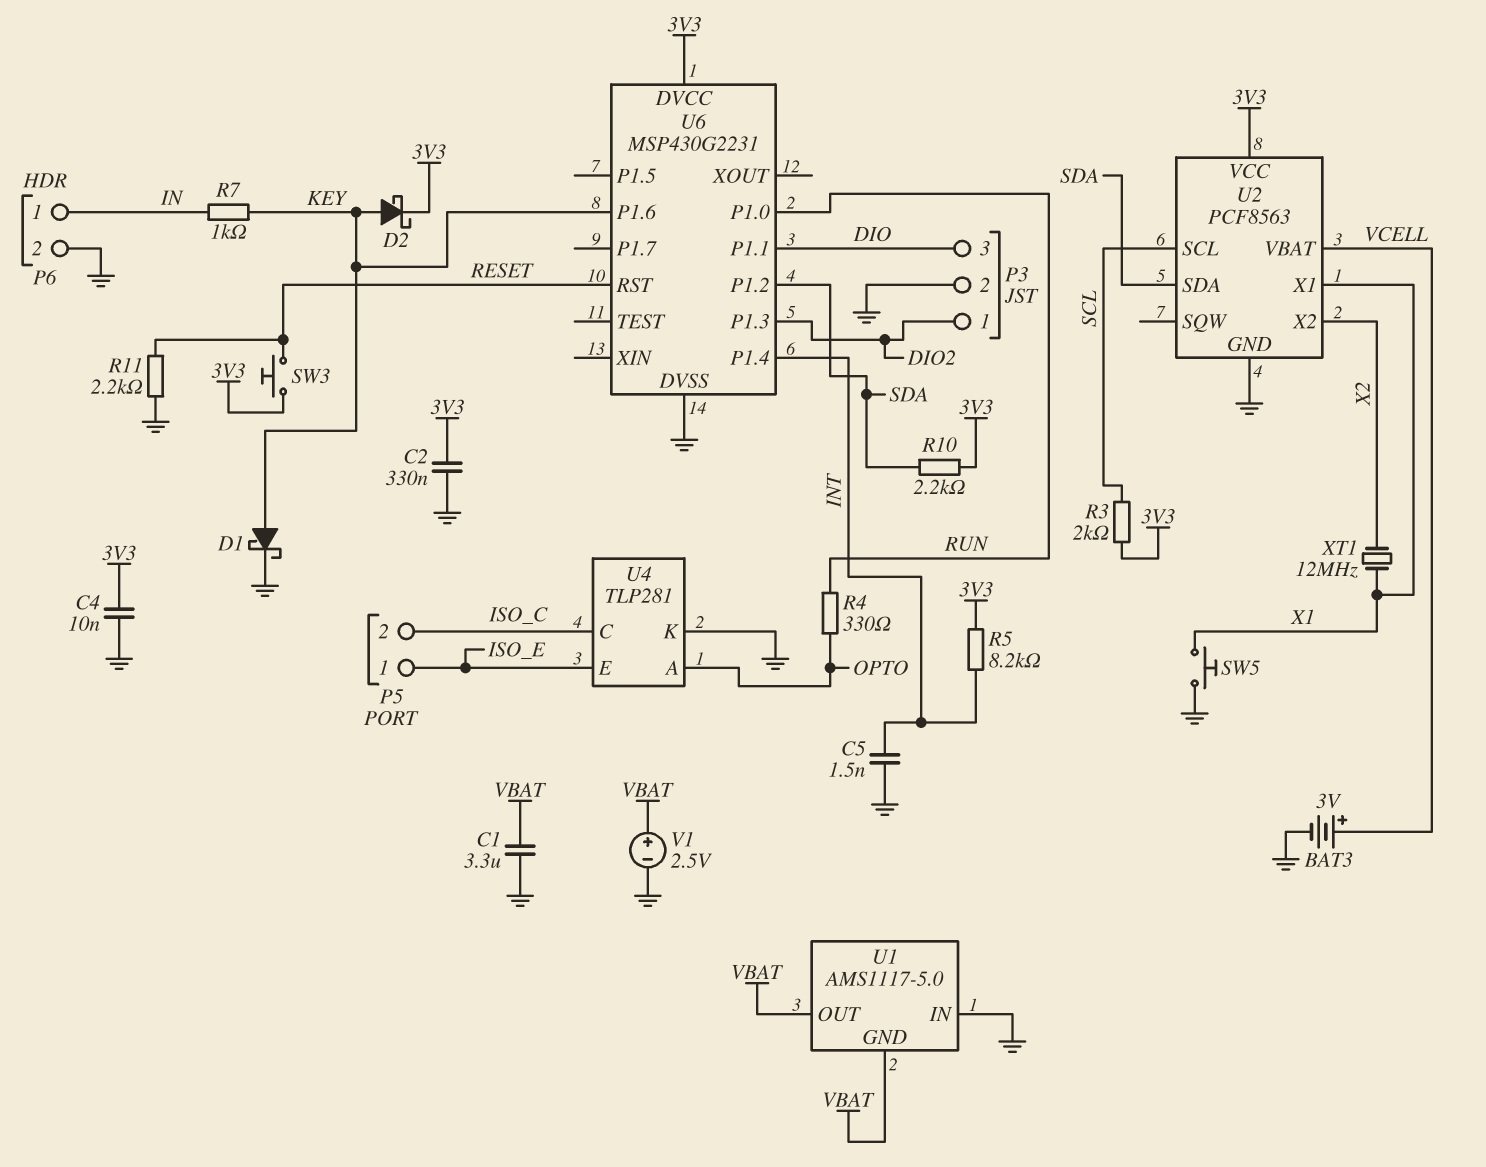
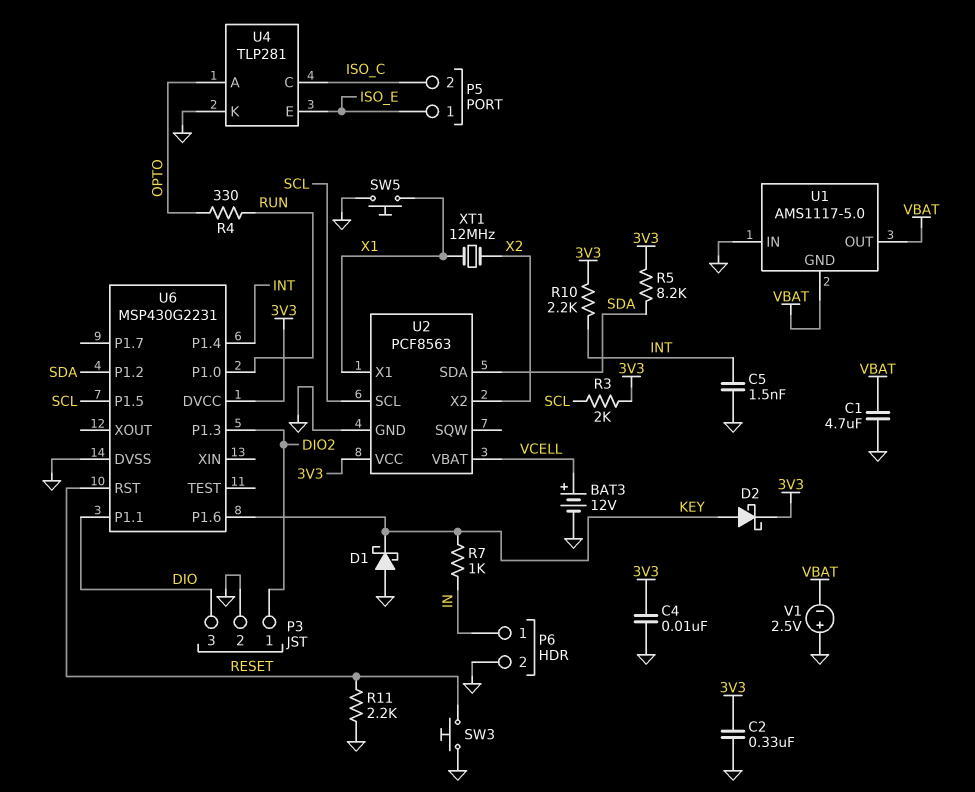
BAT3: 3V (plus VCELL, minus GND) -> 12V (plus VCELL, minus GND)
C1: 3.3uF (GND, VBAT) -> 4.7uF (GND, VBAT)
D1: schottky (A KEY, K GND) -> schottky (A GND, K KEY)
R5: 8.2k (3V3, INT) -> 8.2k (3V3, SDA)
R10: 2.2k (3V3, SDA) -> 2.2k (3V3, INT)
SW3: button (3V3, RESET) -> button (GND, RESET)
U6 pin P1.5: none -> SCL
V1: 2.5V (plus VBAT, minus GND) -> 2.5V (plus GND, minus VBAT)

